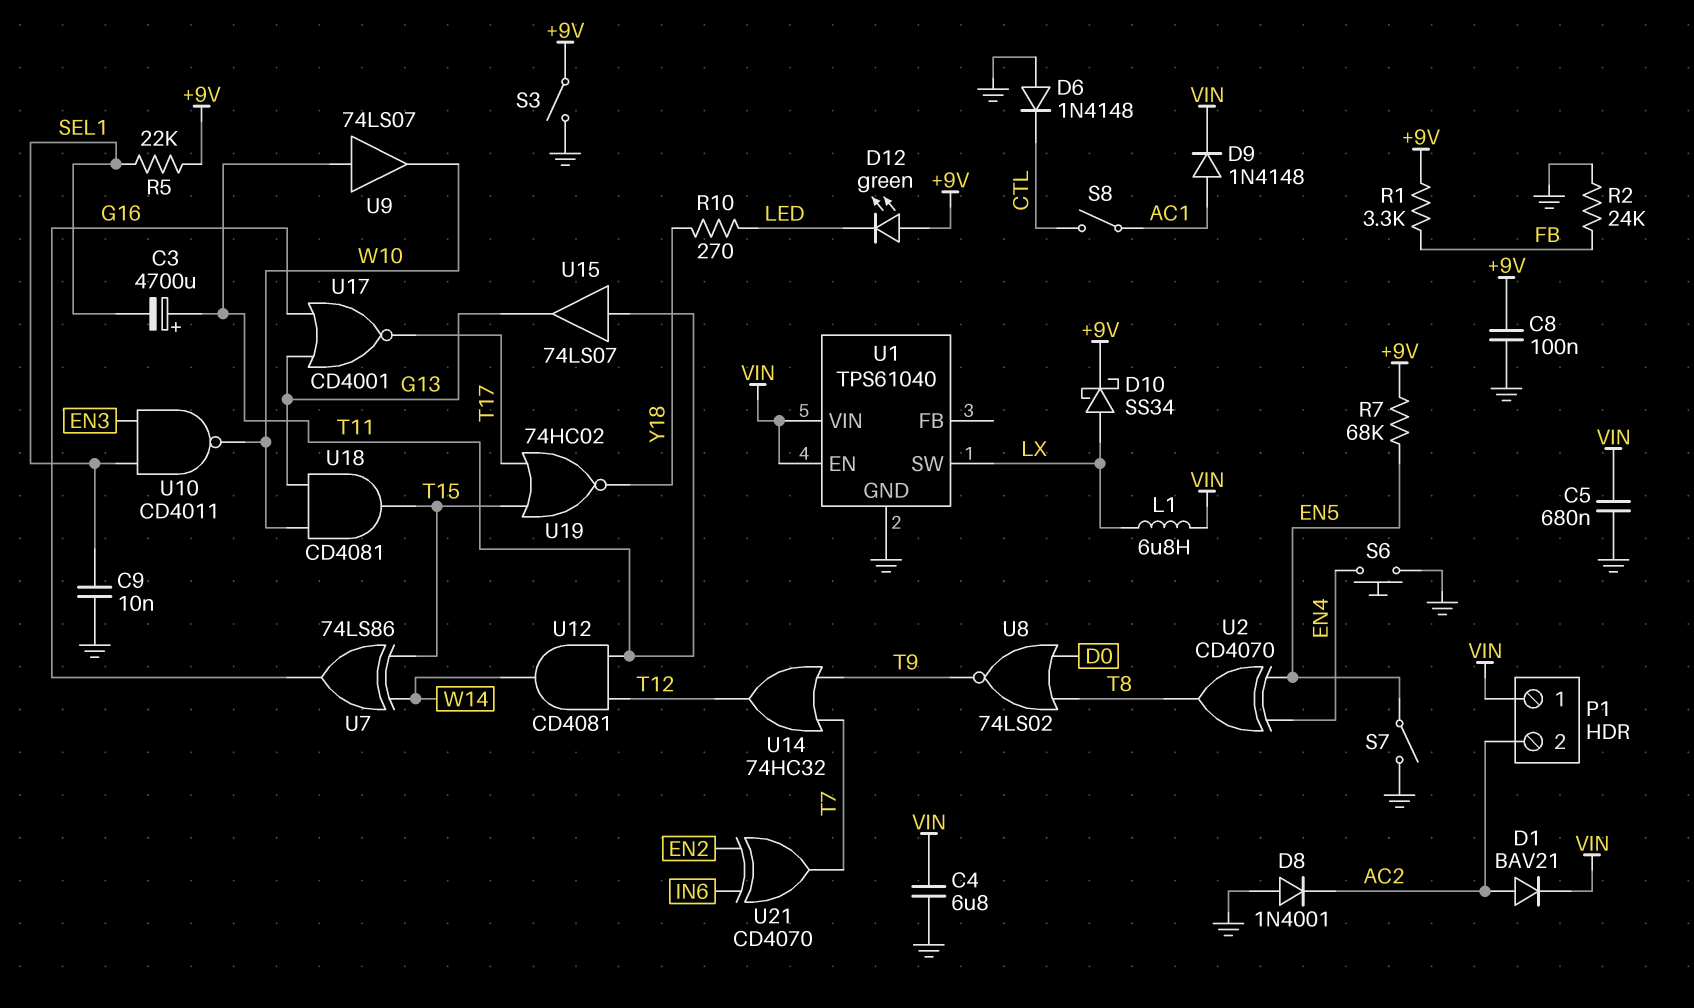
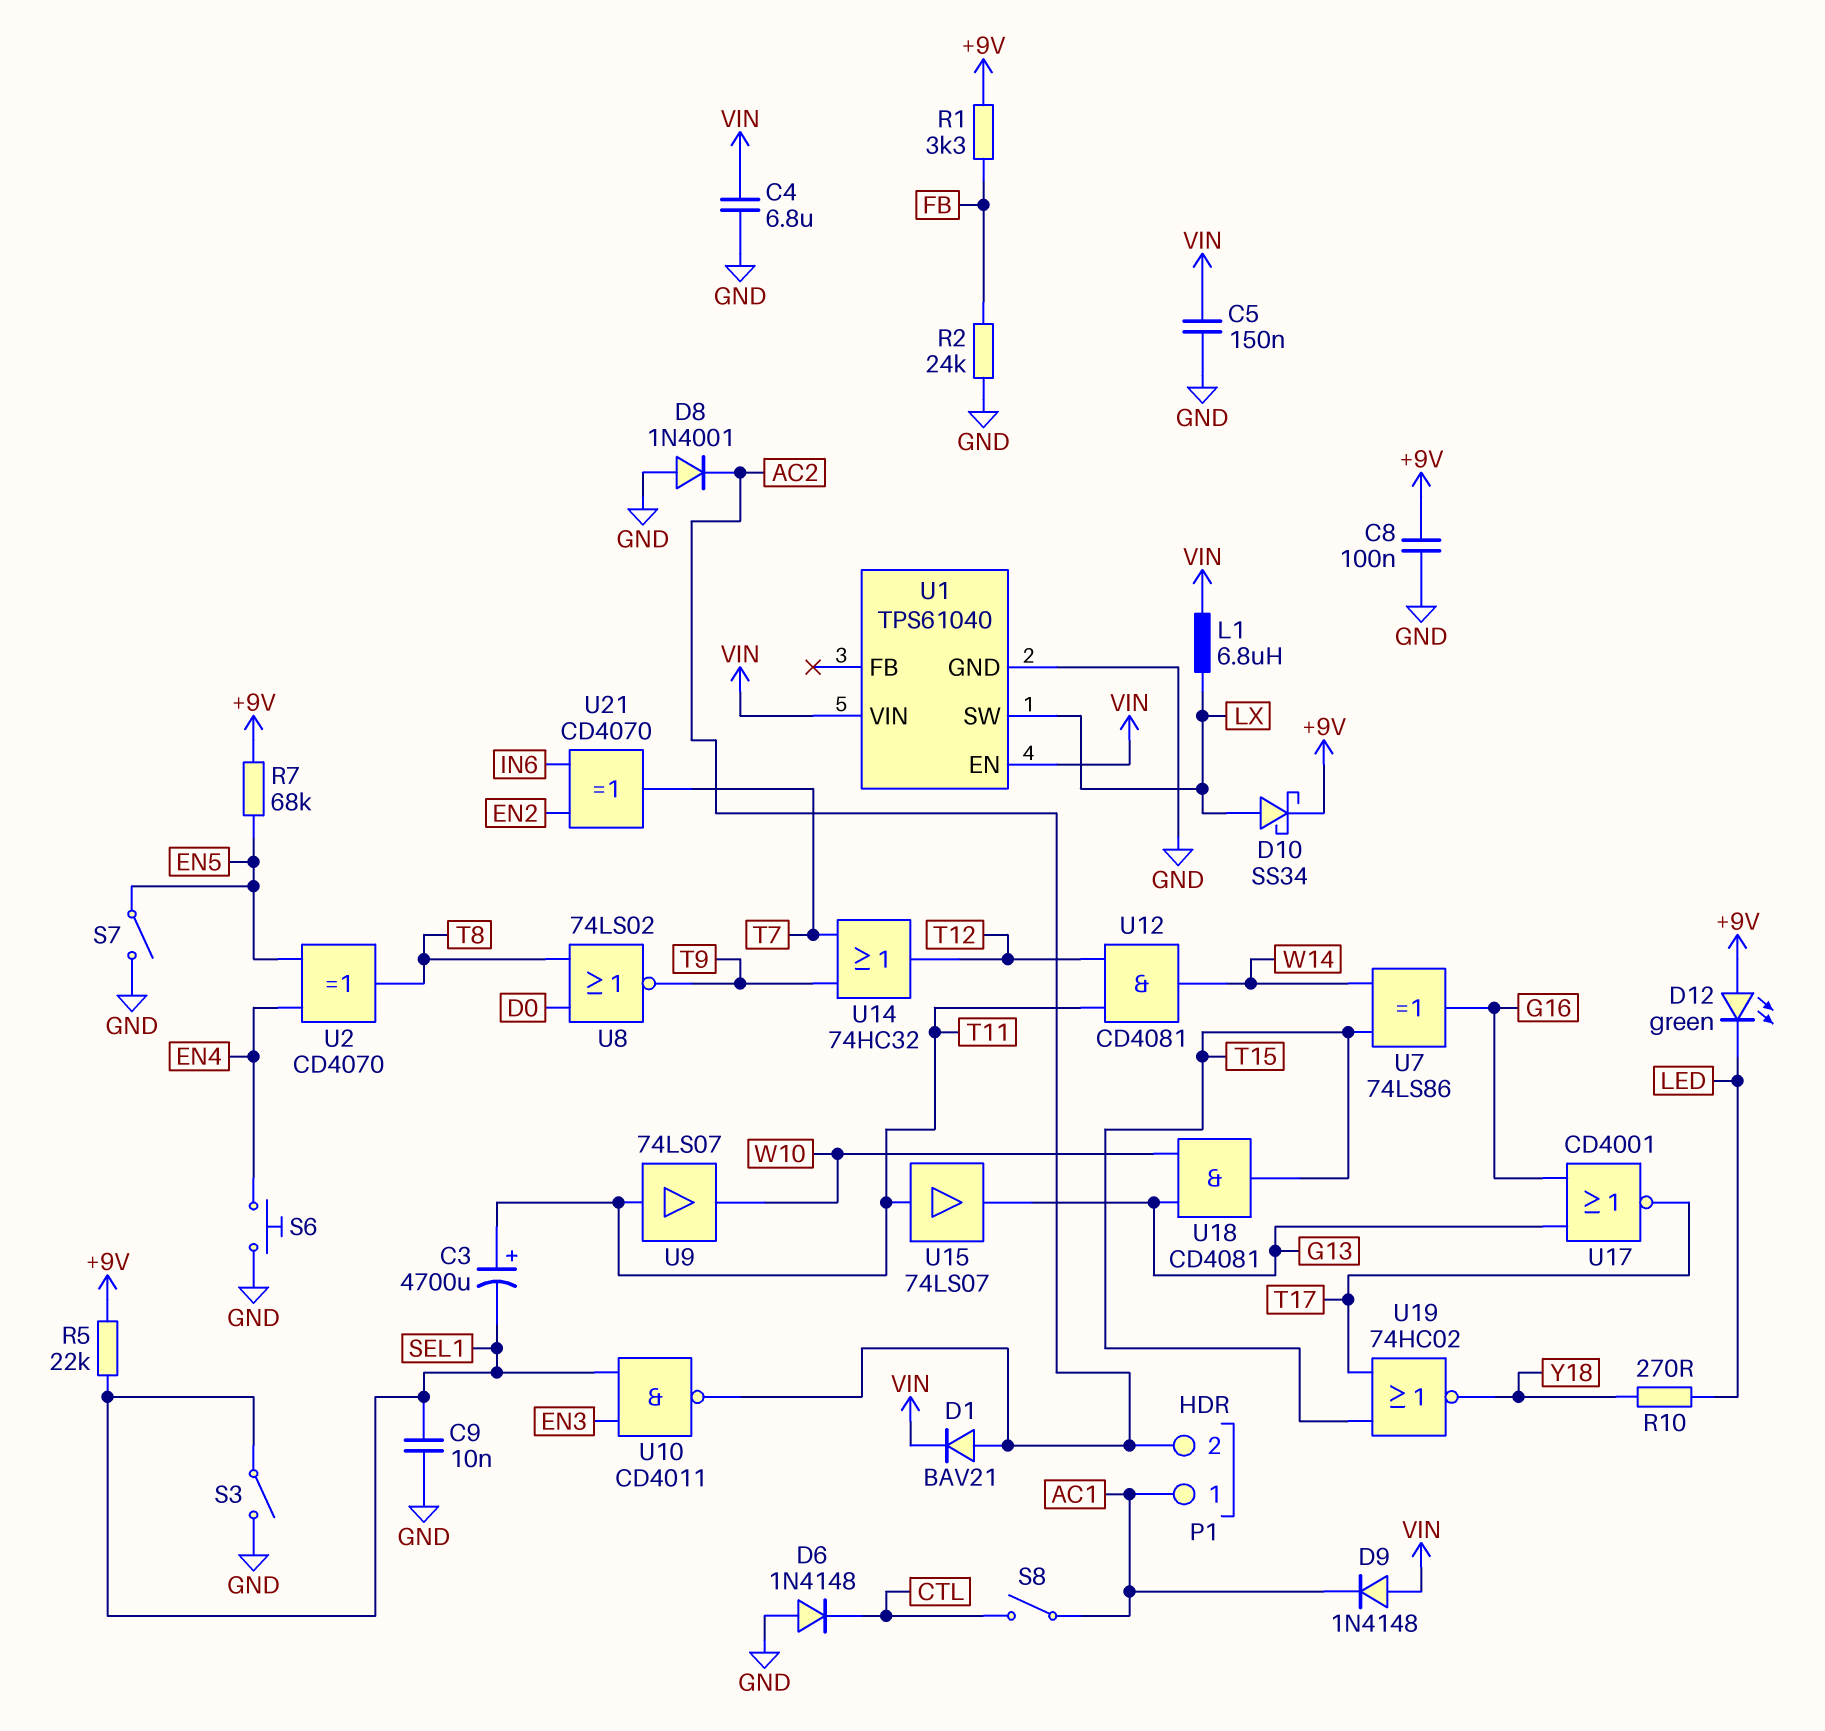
C5: 680nF (GND, VIN) -> 150nF (GND, VIN)
D9: diode 1N4148 (A AC1, K VIN) -> diode 1N4148 (A VIN, K AC1)
P1 pin 1: VIN -> AC1
S3: switch (+9V, GND) -> switch (GND, SEL1)
U10: NAND CD4011 (in EN3, in SEL1, out W10) -> NAND CD4011 (in EN3, in SEL1, out AC2)

